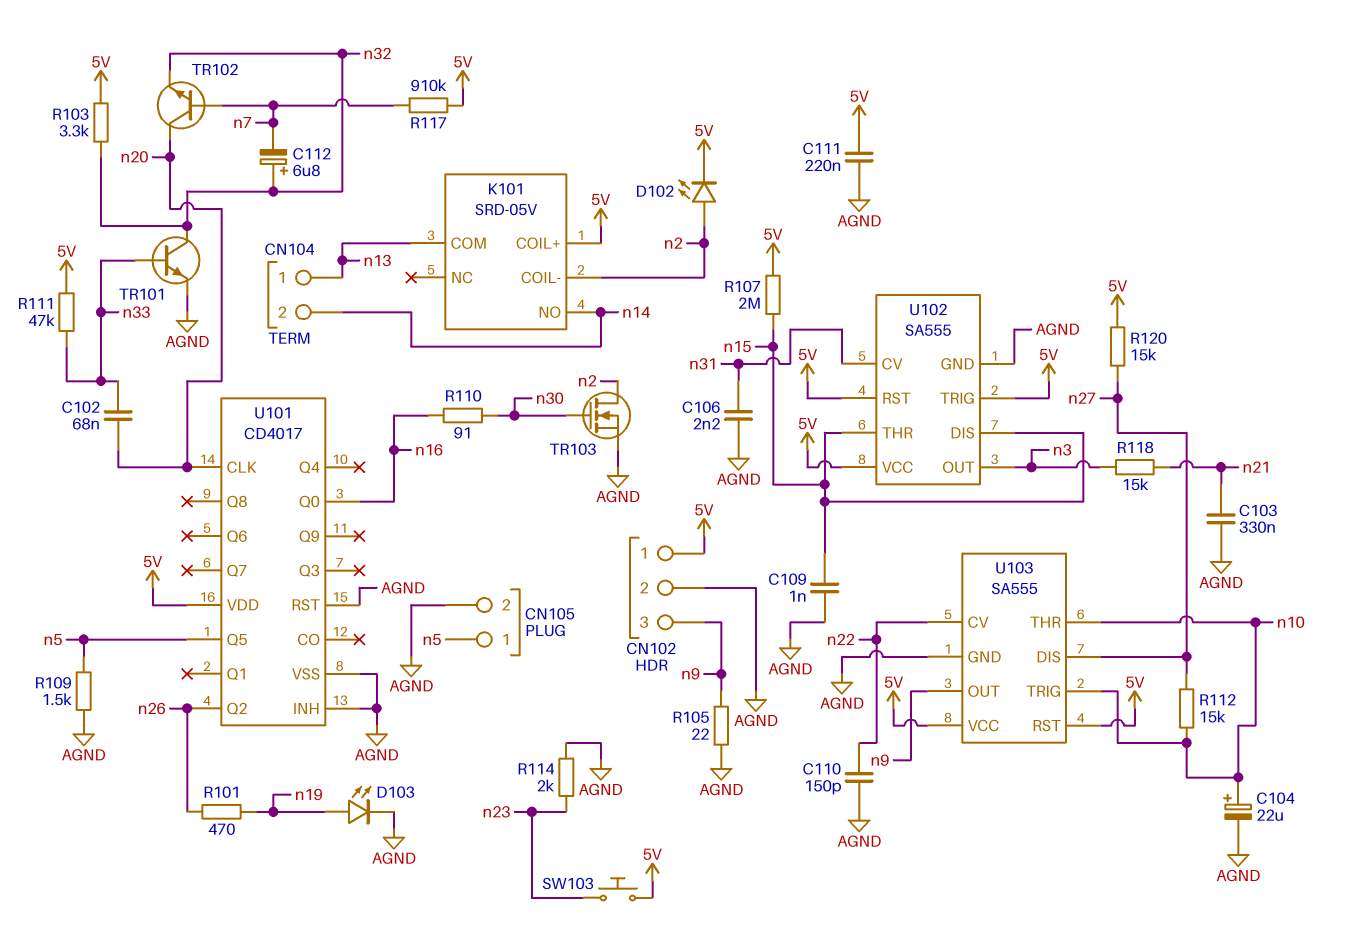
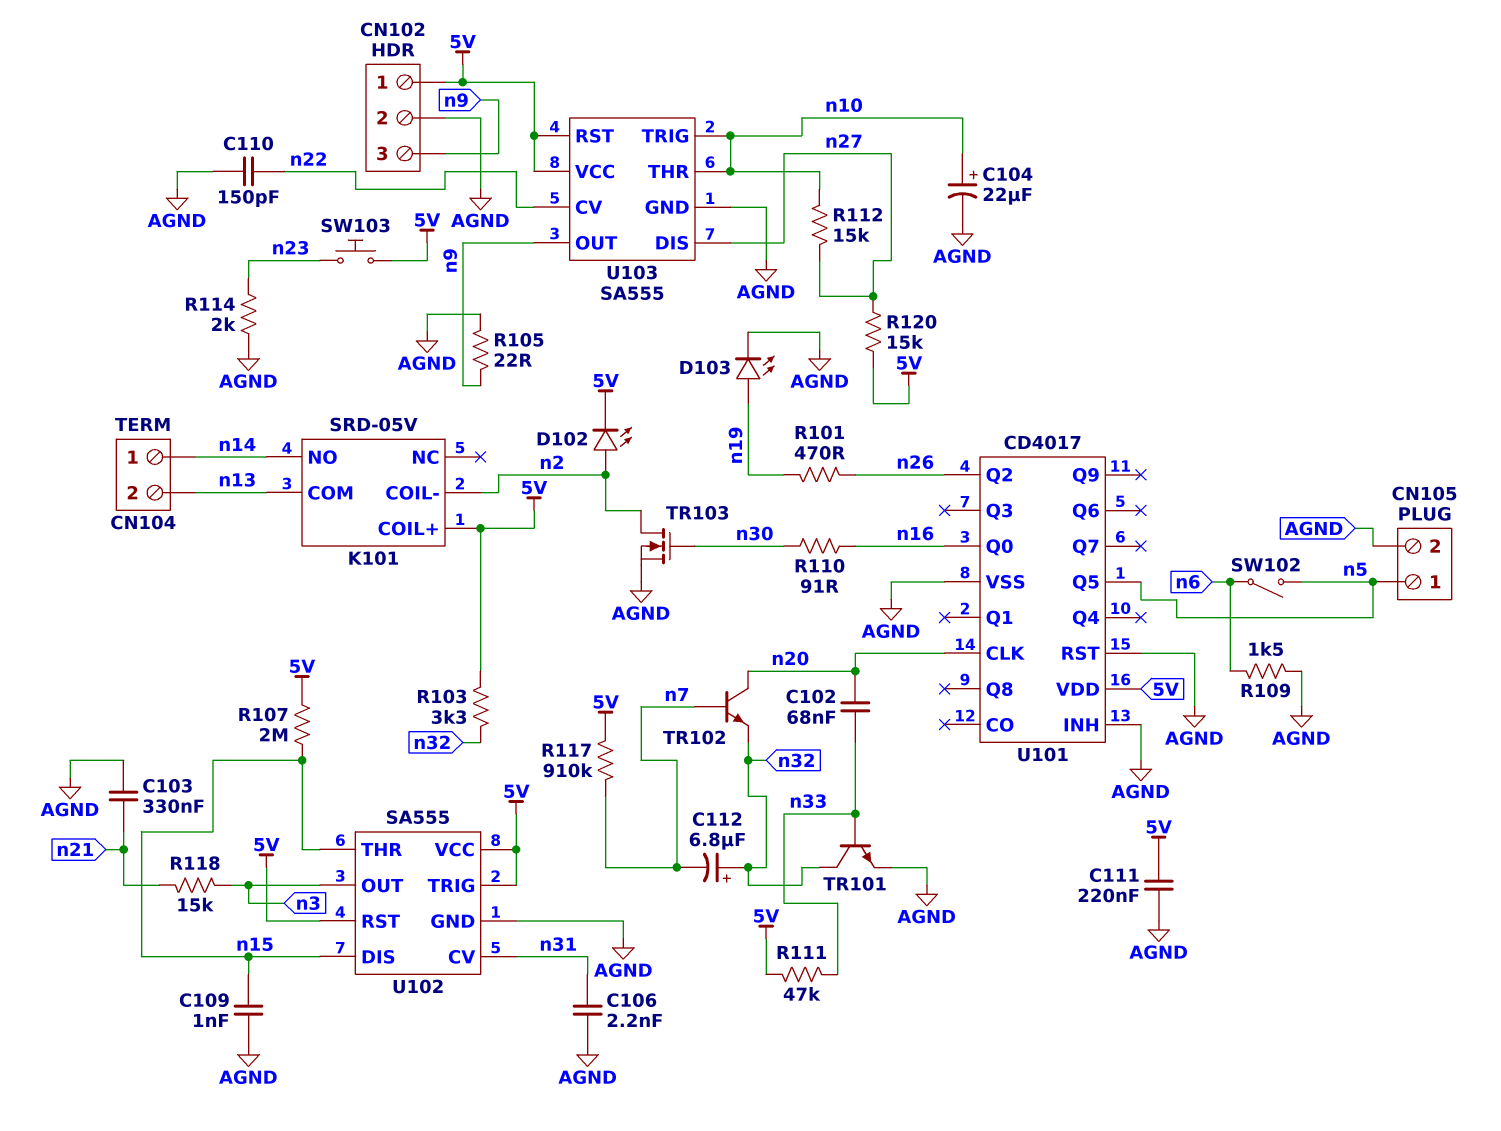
CN104 pin 1: n13 -> n14
CN104 pin 2: n14 -> n13
R109: 1.5k (AGND, n5) -> 1.5k (AGND, n6)
SW102: none -> switch (n5, n6)

